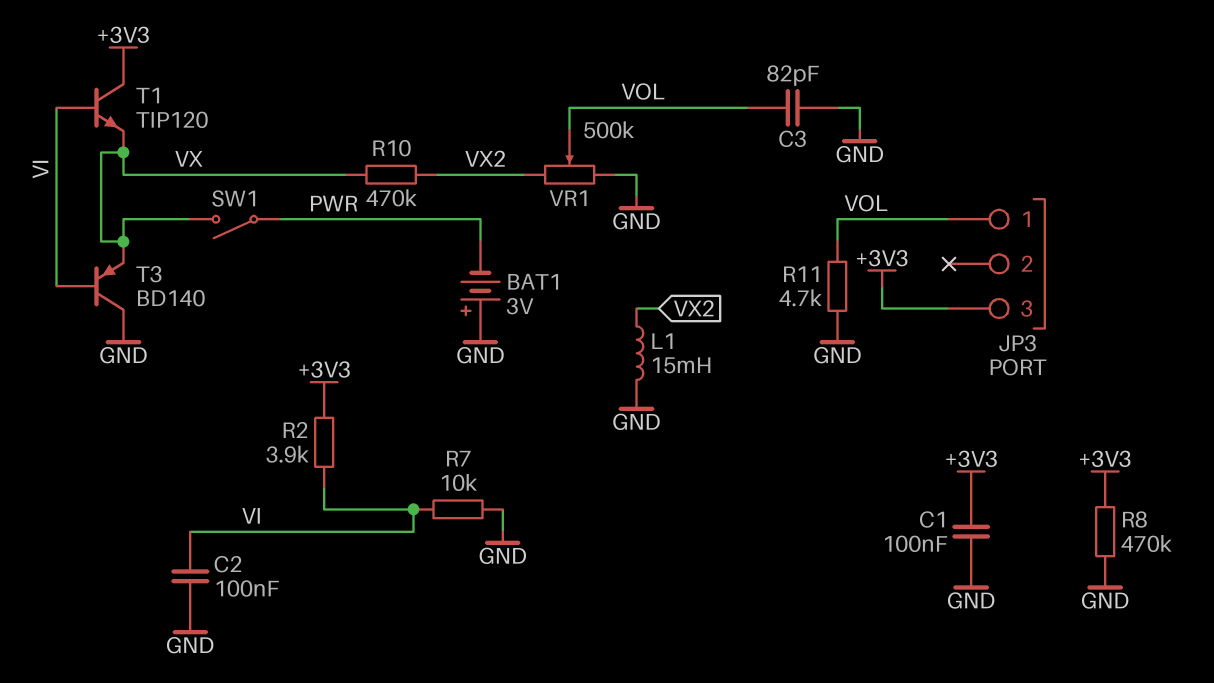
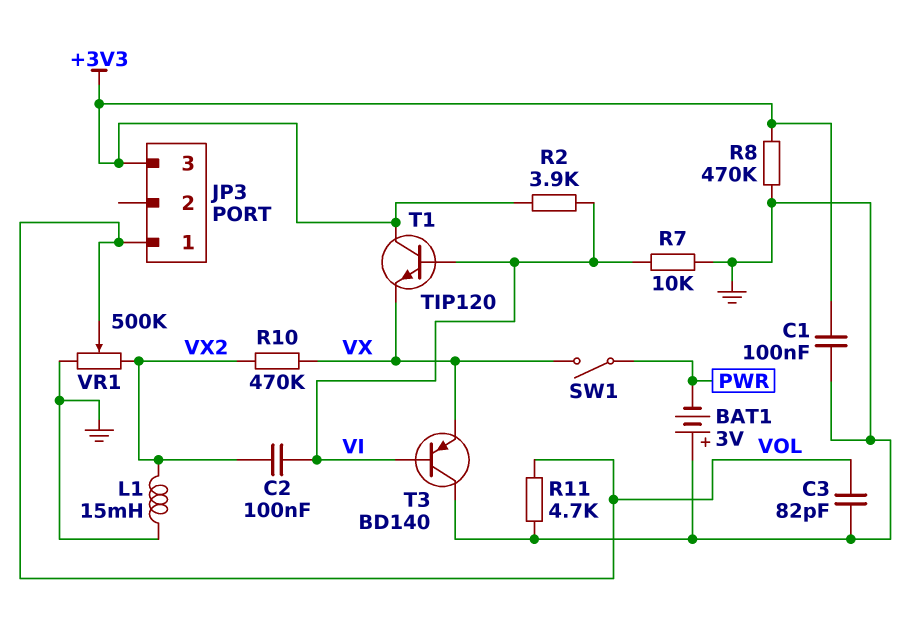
C2: 100nF (GND, VI) -> 100nF (VI, VX2)

